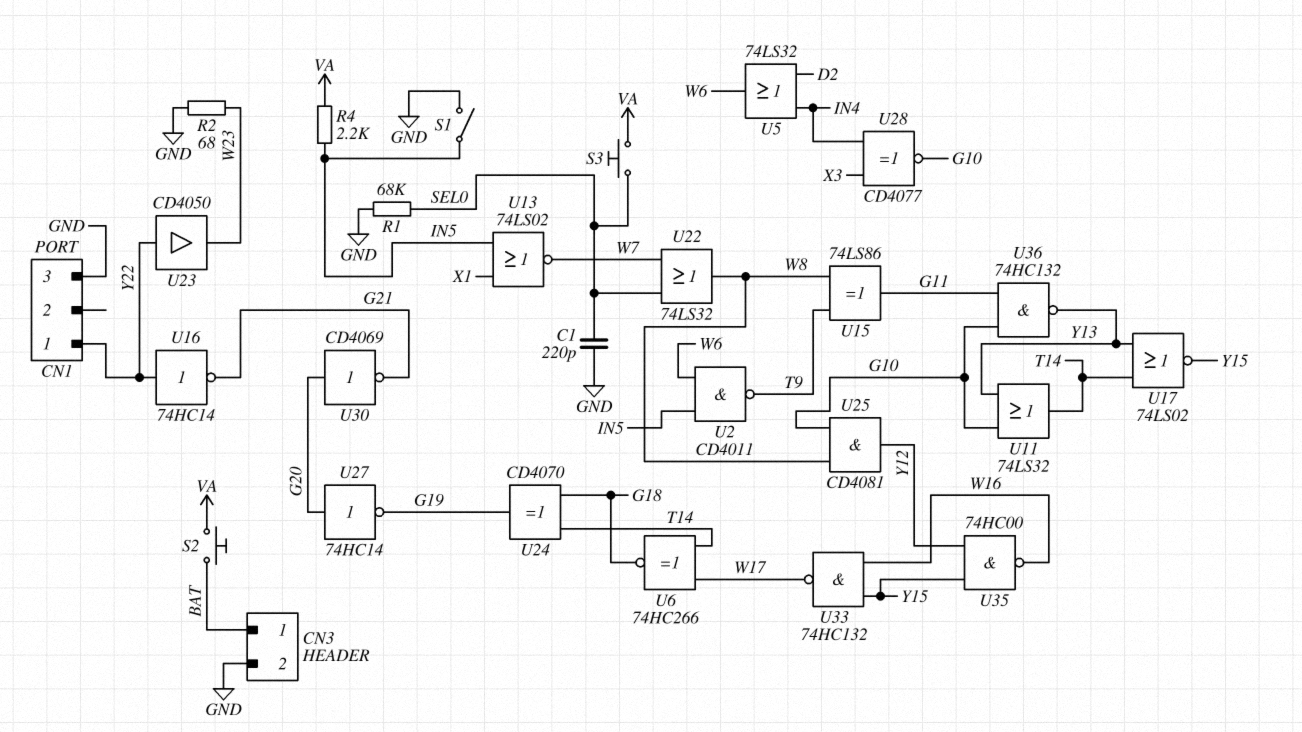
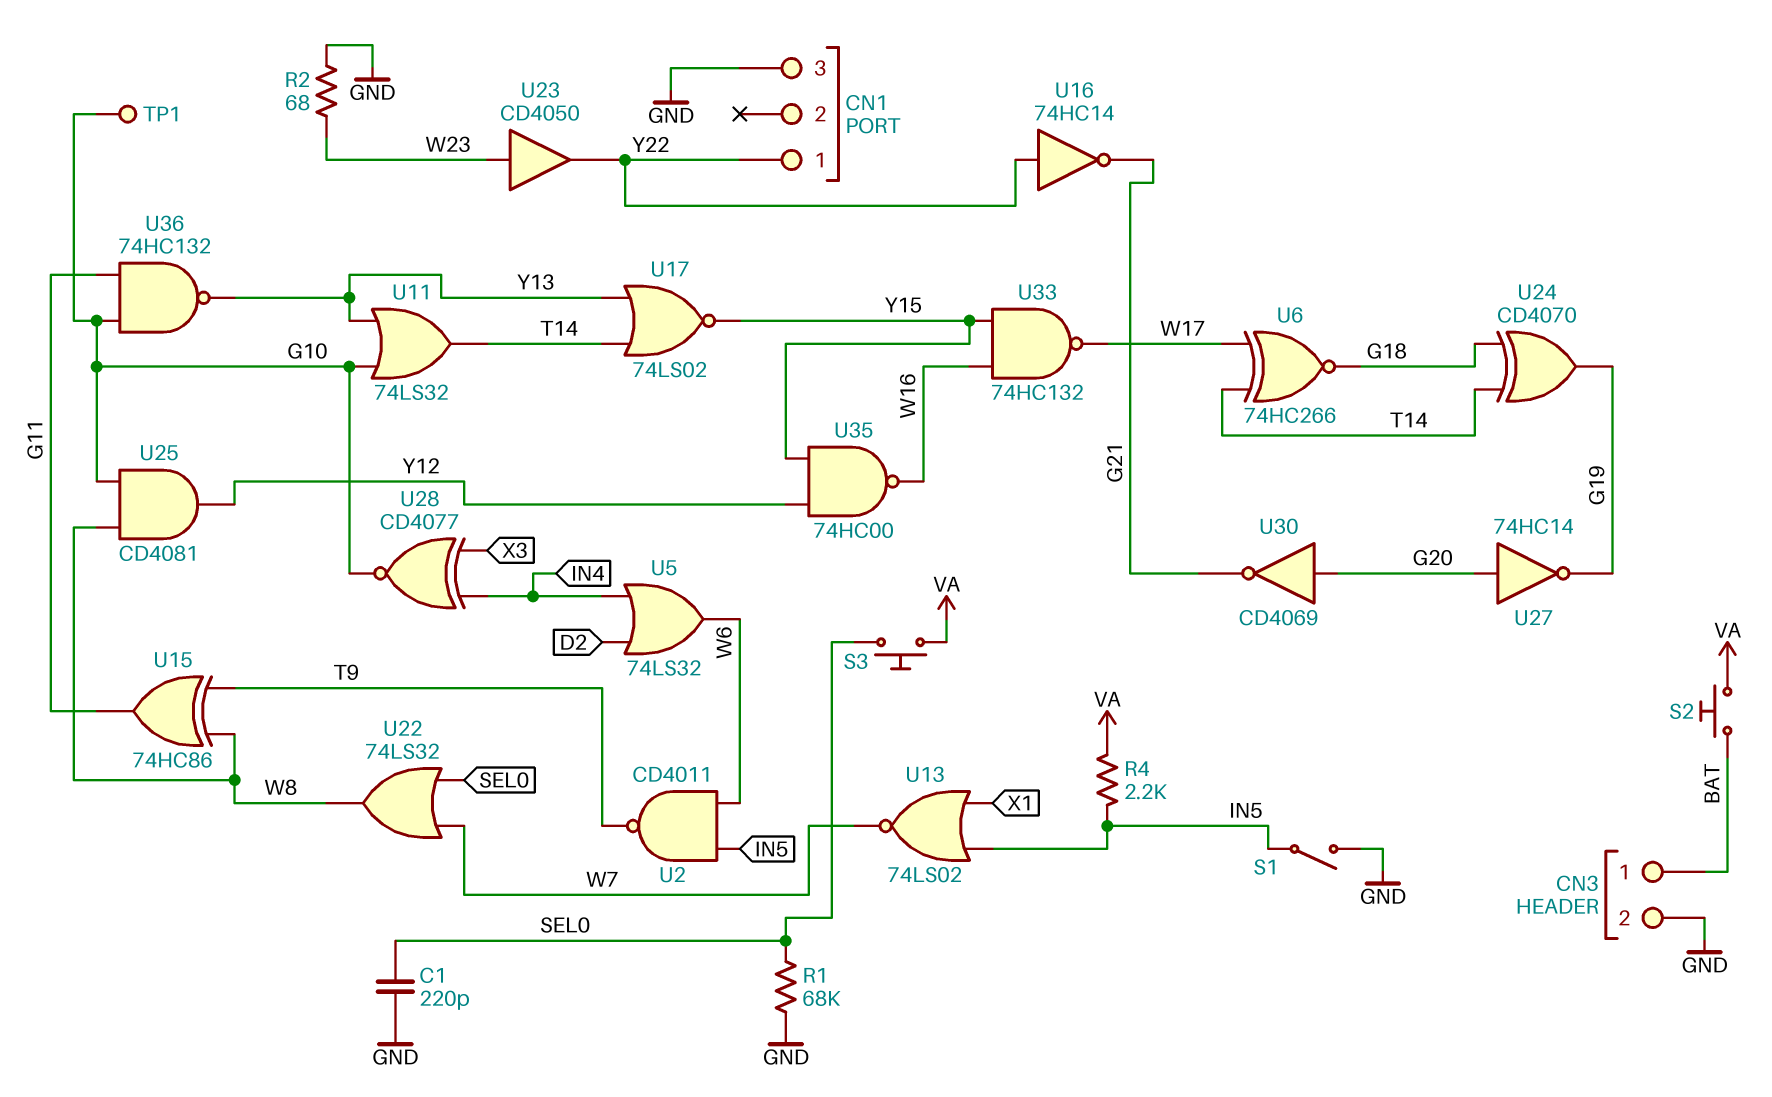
TP1: none -> test point (G10)
U15: XOR 74LS86 (in T9, in W8, out G11) -> XOR 74HC86 (in T9, in W8, out G11)
U23: buffer CD4050 (in Y22, out W23) -> buffer CD4050 (in W23, out Y22)

